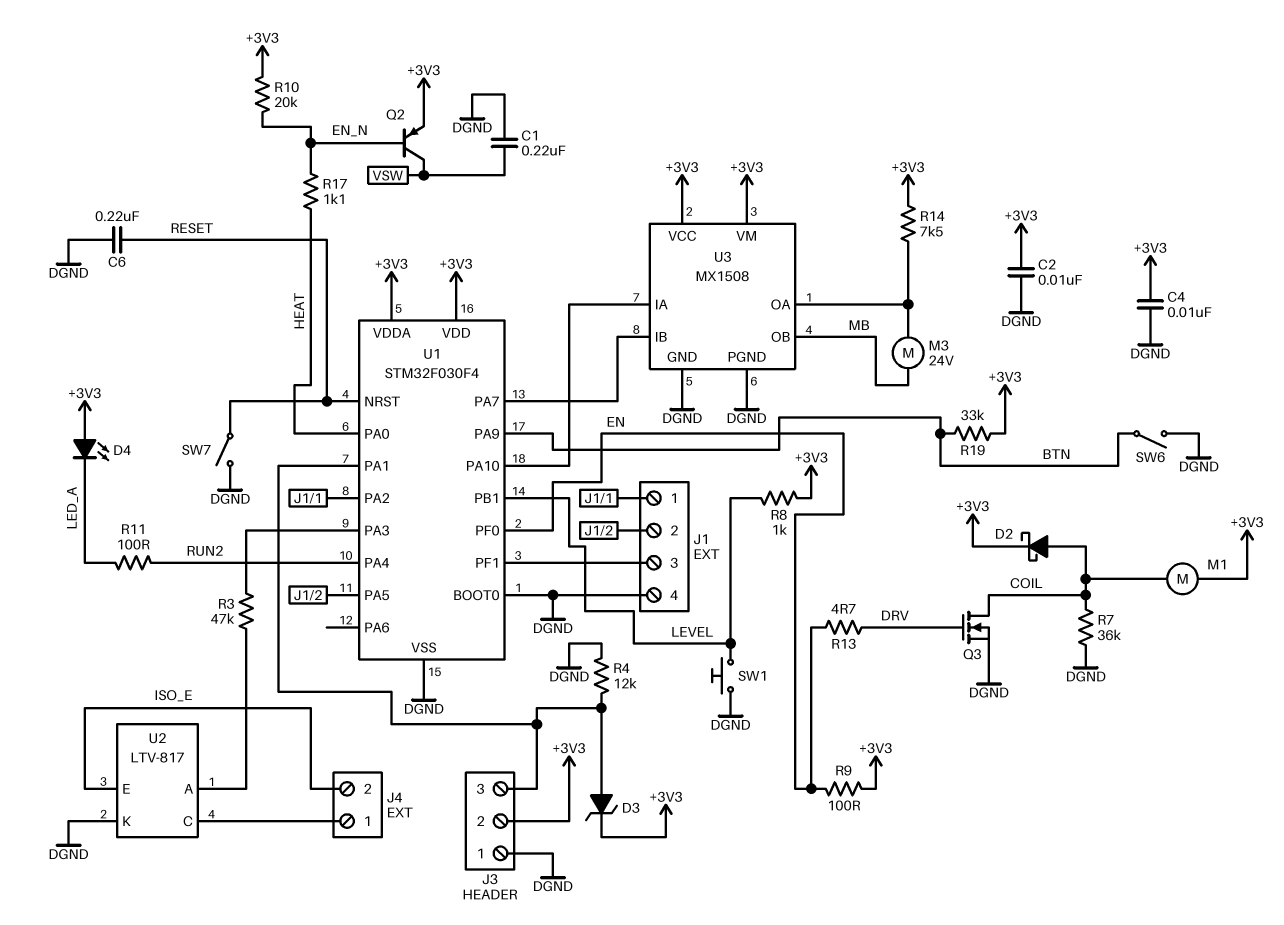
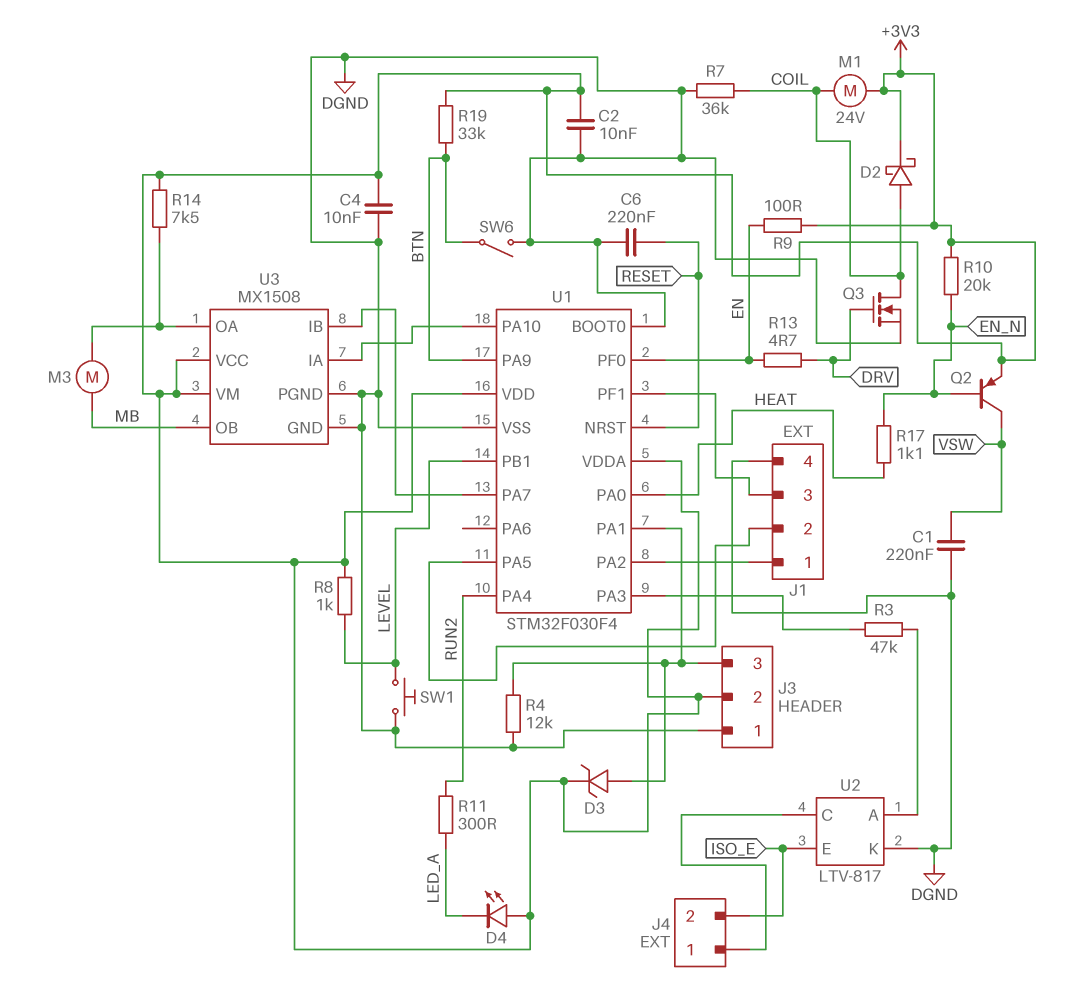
M1: motor (+3V3, COIL) -> motor 24V (+3V3, COIL)
M3: motor 24V (MB, U3/OA) -> motor (MB, U3/OA)
R11: 100 (LED_A, RUN2) -> 300 (LED_A, RUN2)
SW7: switch (DGND, RESET) -> none

